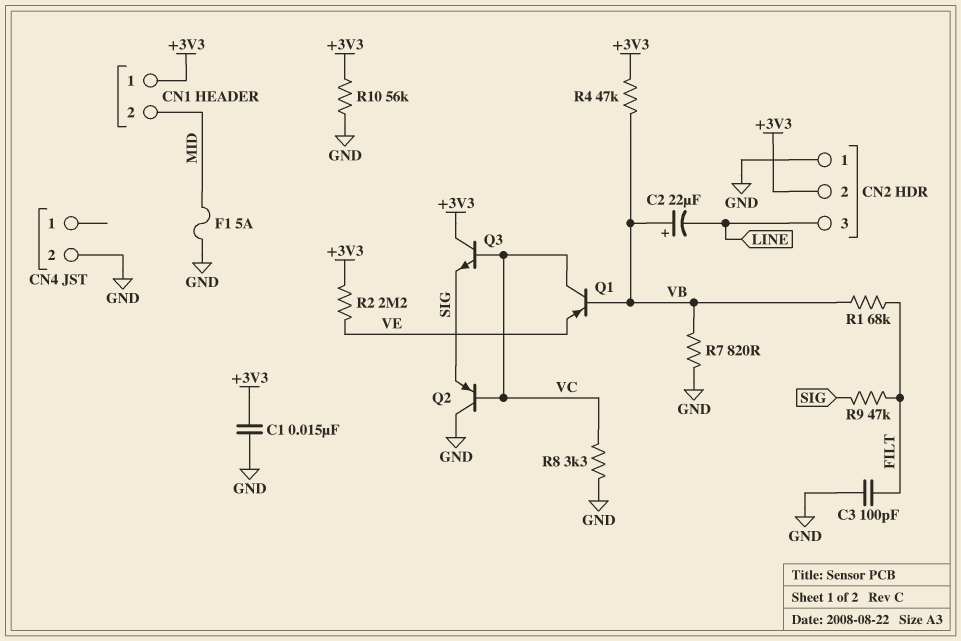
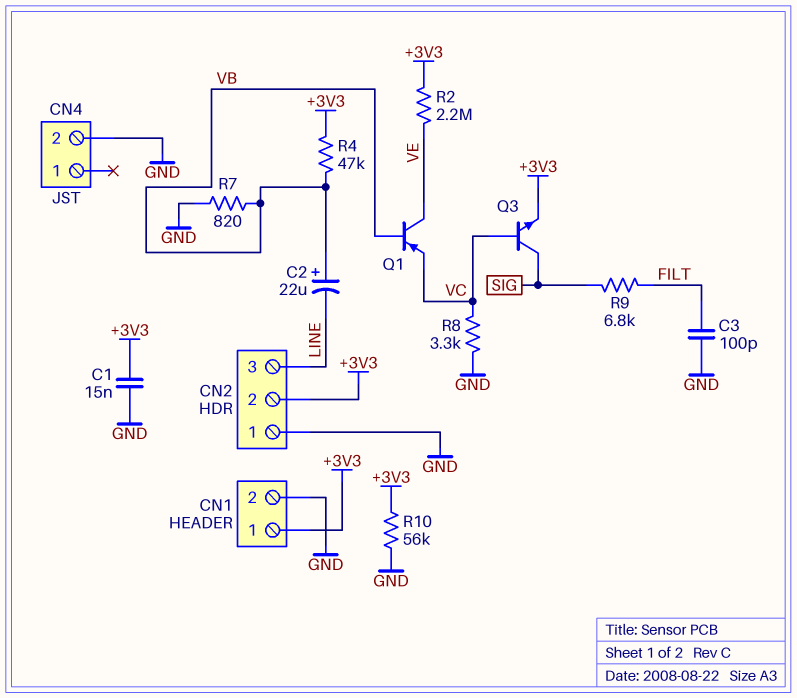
CN1 pin 2: MID -> GND
F1: 5A (GND, MID) -> none
Q1: PNP (B VB, C VC, E VE) -> PNP (B VB, C VE, E VC)
Q2: PNP (B VC, C GND, E SIG) -> none
Q3: NPN (B VC, C +3V3, E SIG) -> NPN (B VC, C SIG, E +3V3)
R1: 68k (FILT, VB) -> none
R9: 47k (FILT, SIG) -> 6.8k (FILT, SIG)

